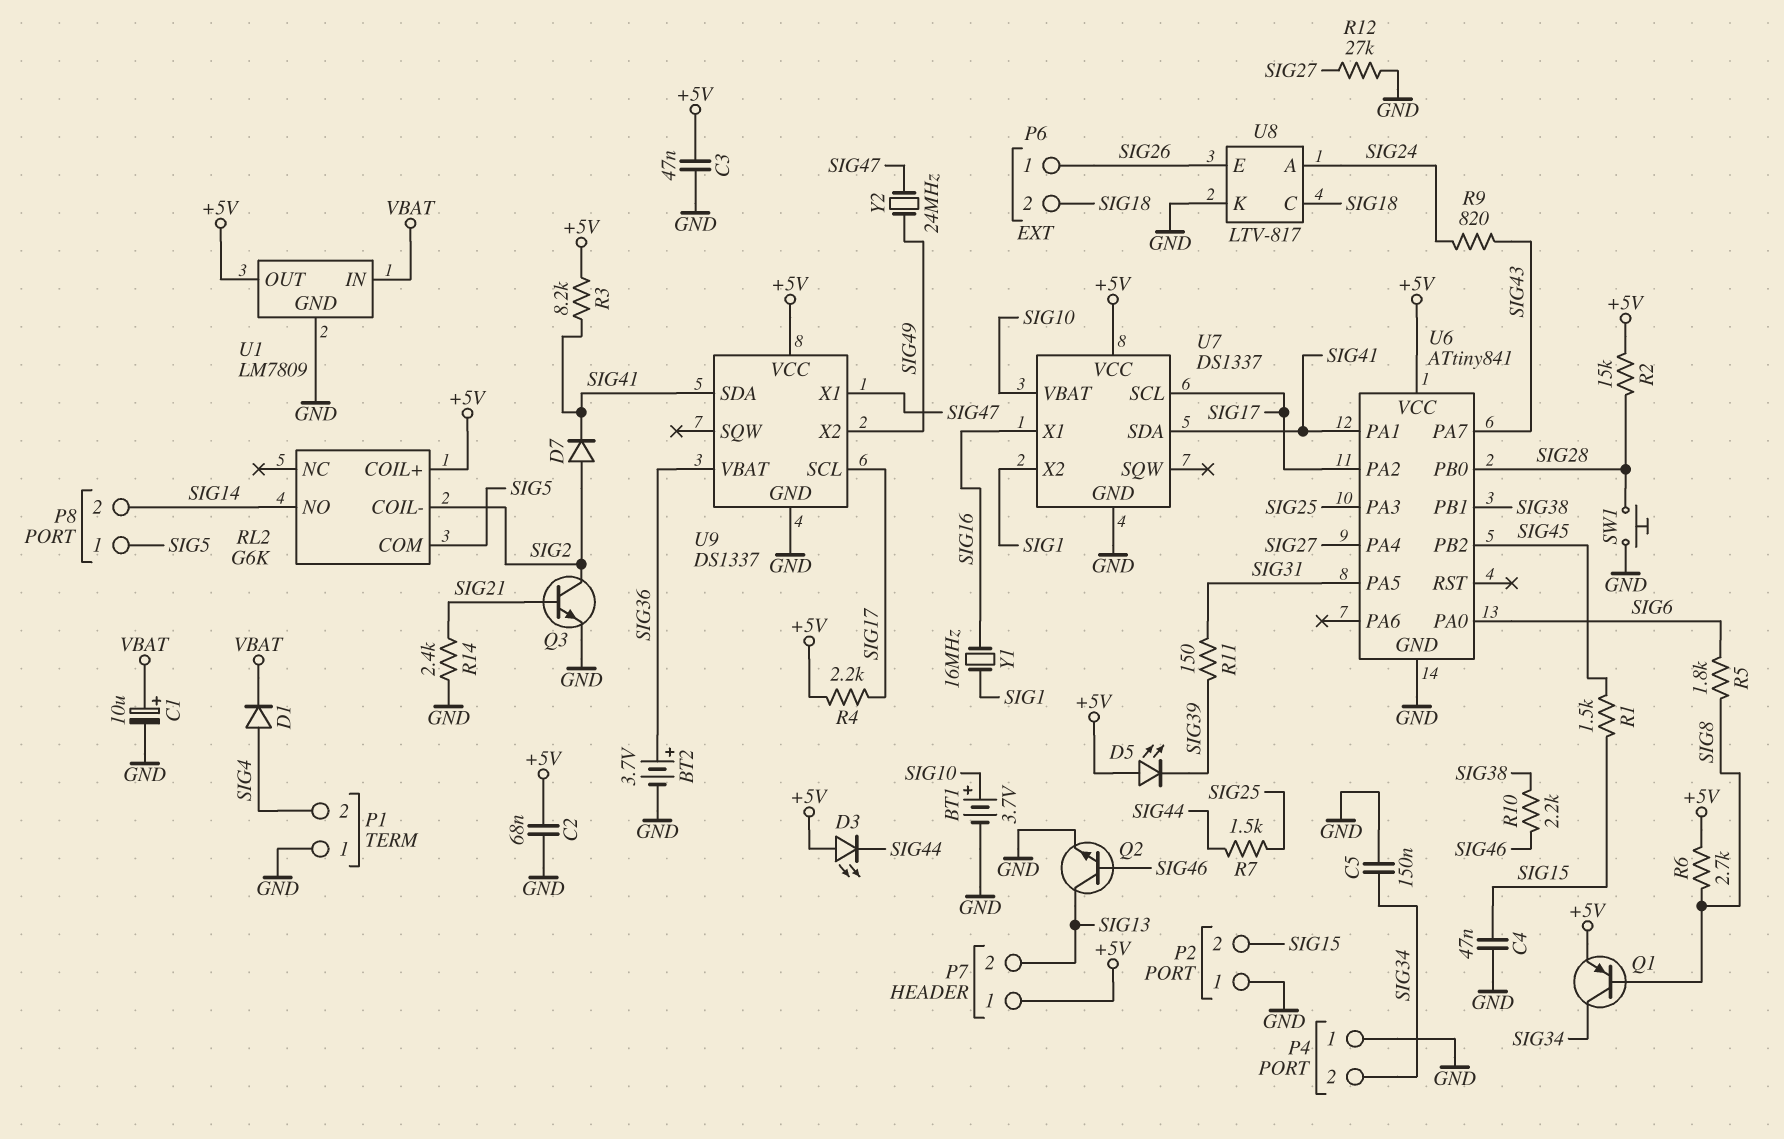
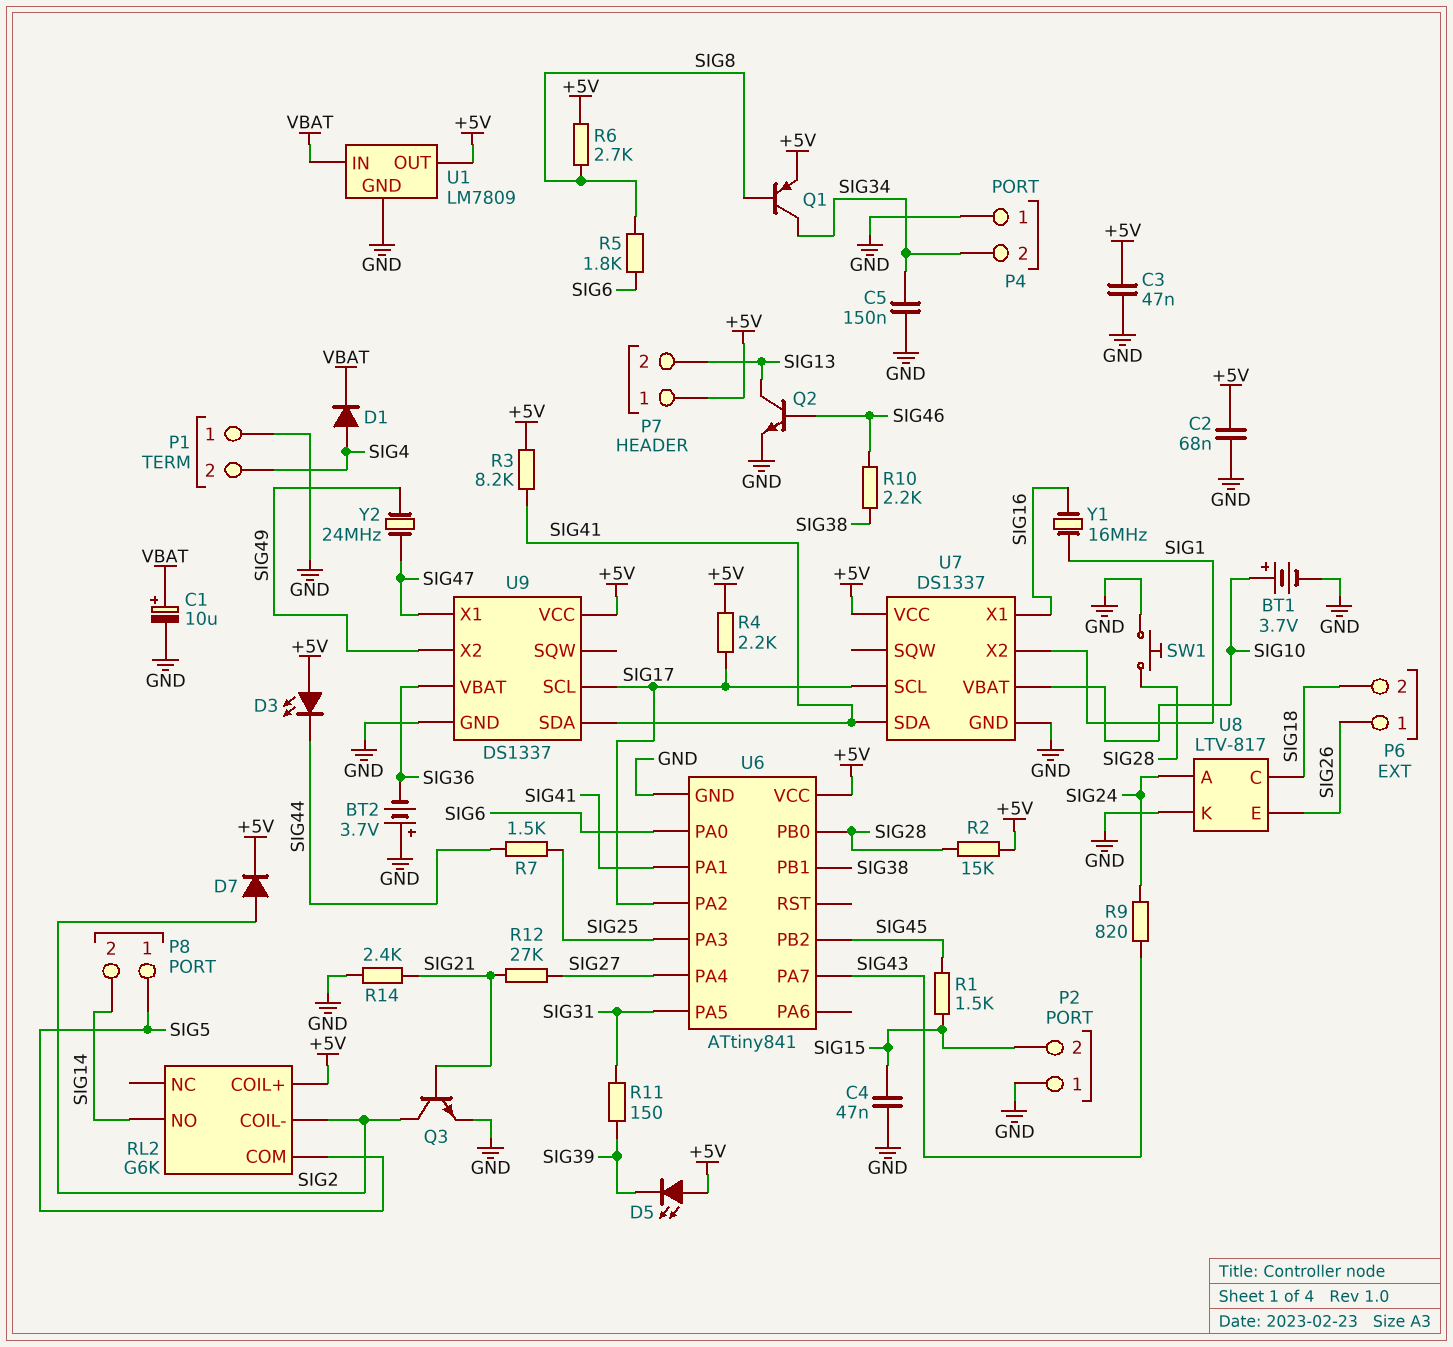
BT2: 3.7V (plus SIG36, minus GND) -> 3.7V (plus GND, minus SIG36)
D7: diode (A SIG2, K SIG41) -> diode (A SIG2, K +5V)
R12: 27k (GND, SIG27) -> 27k (SIG21, SIG27)

